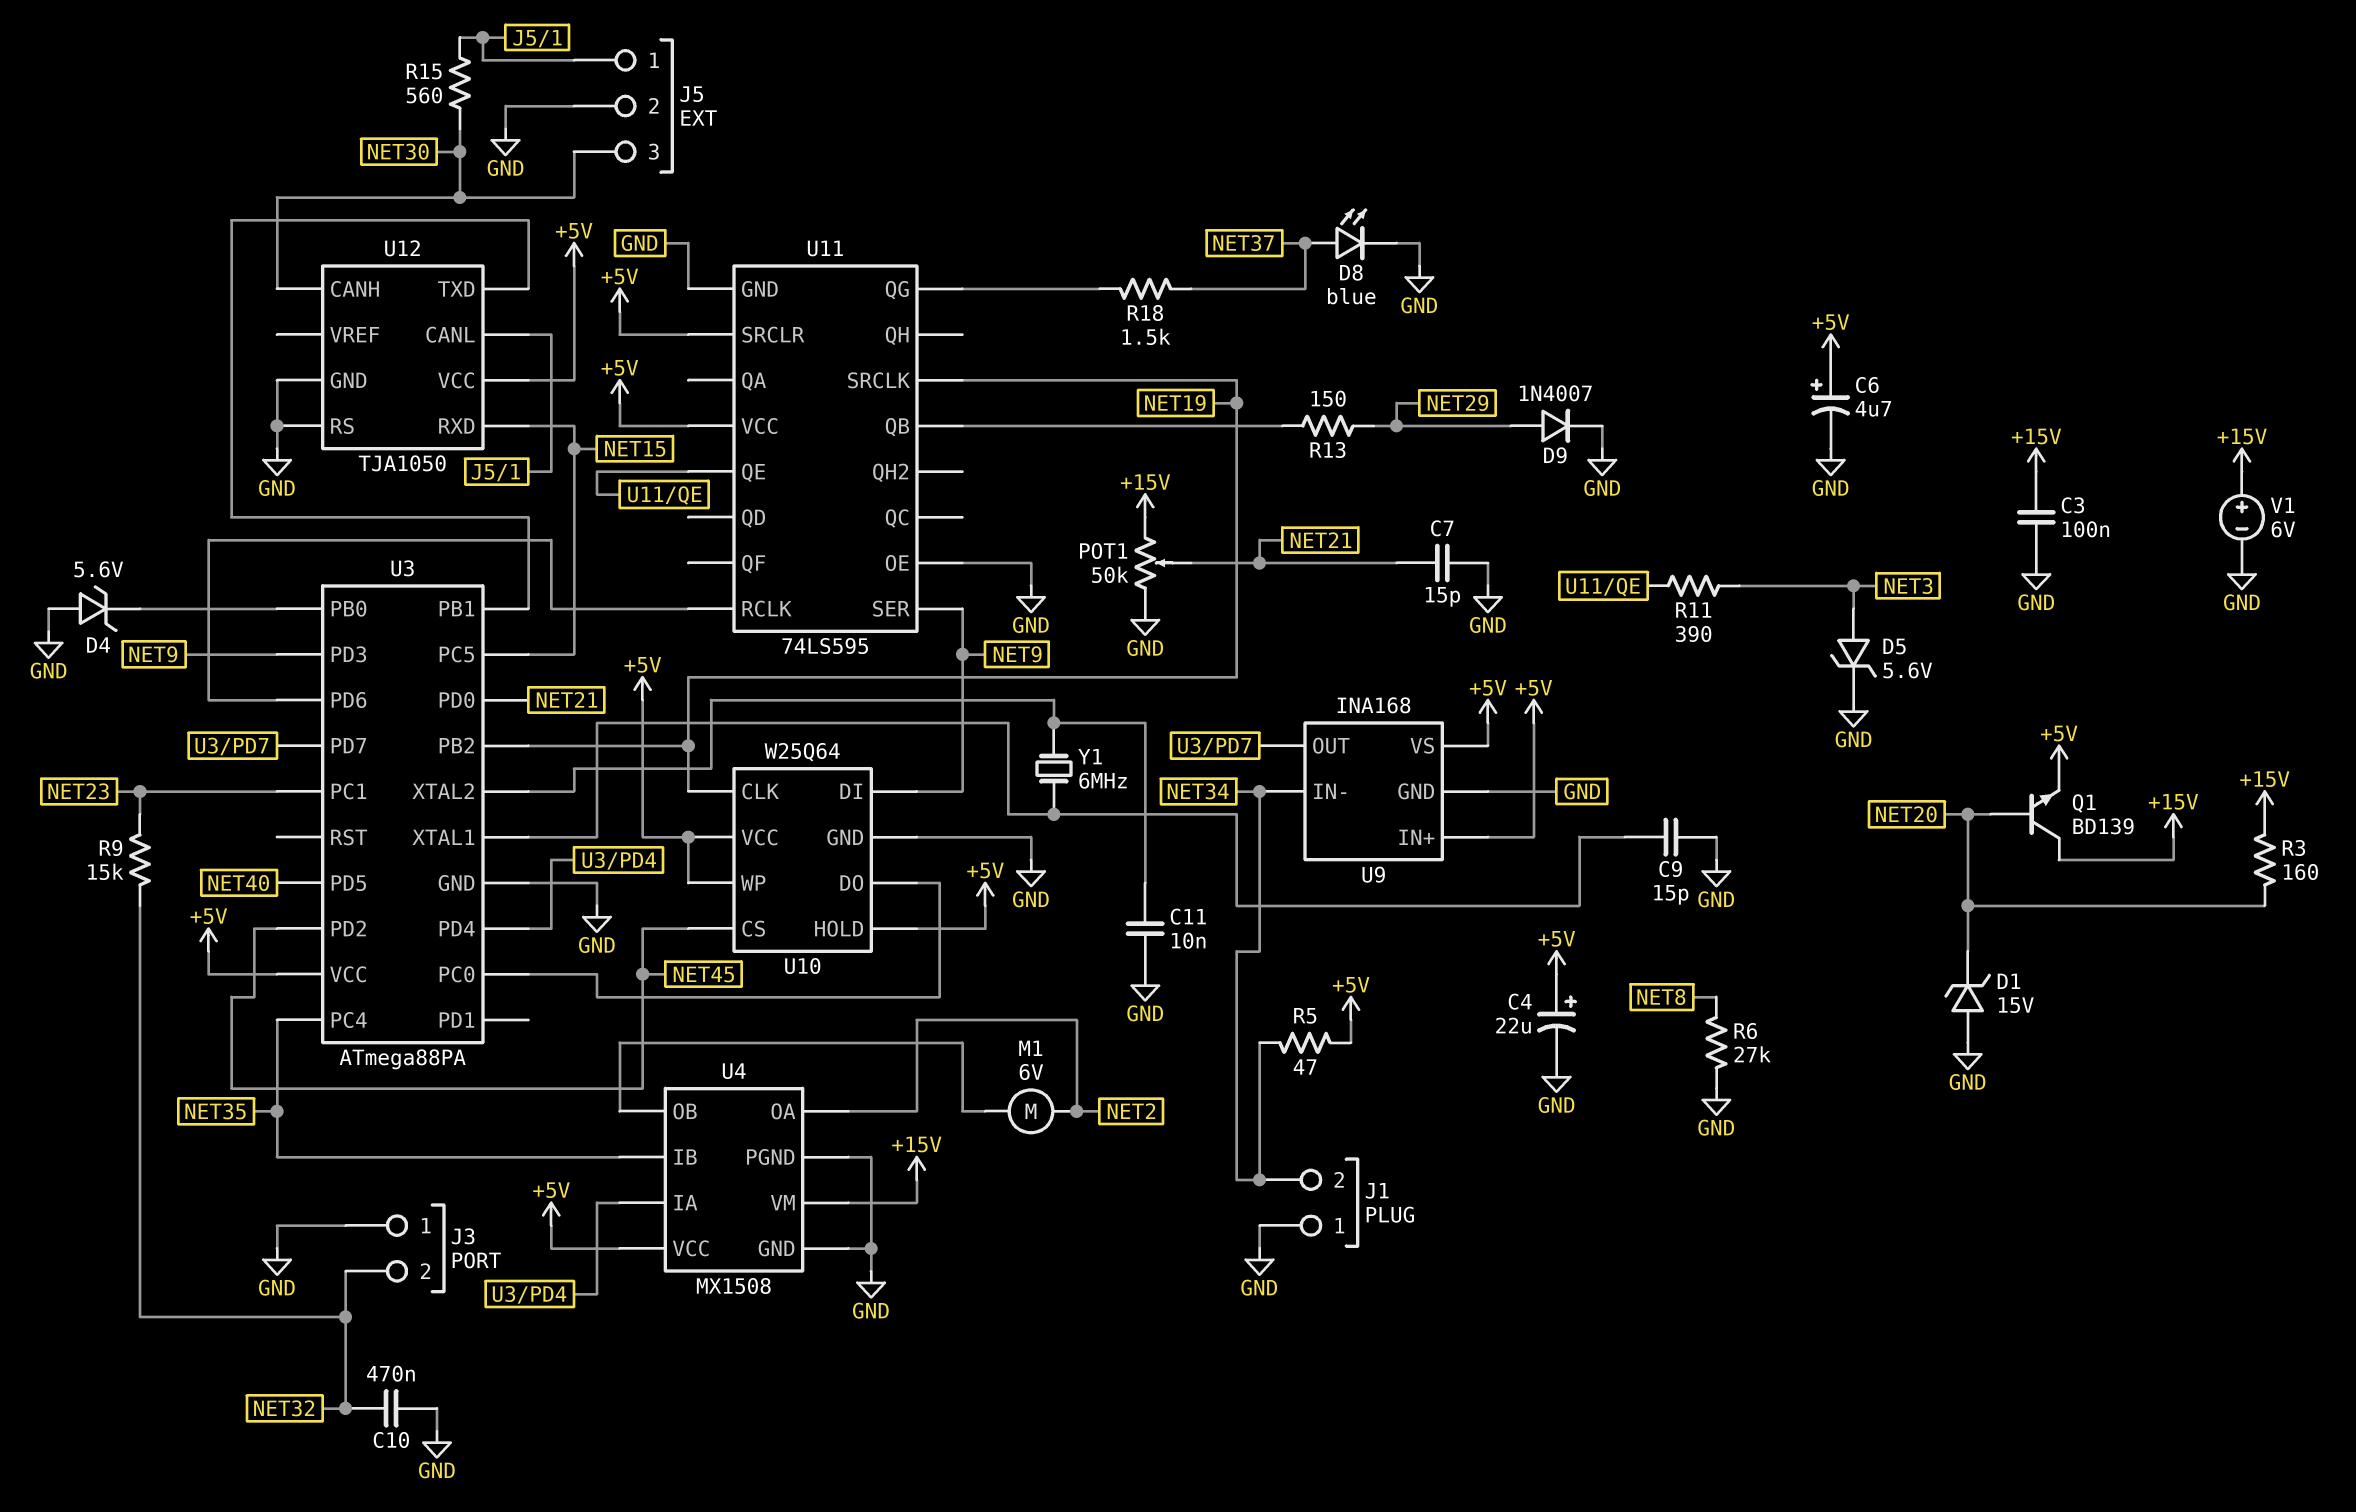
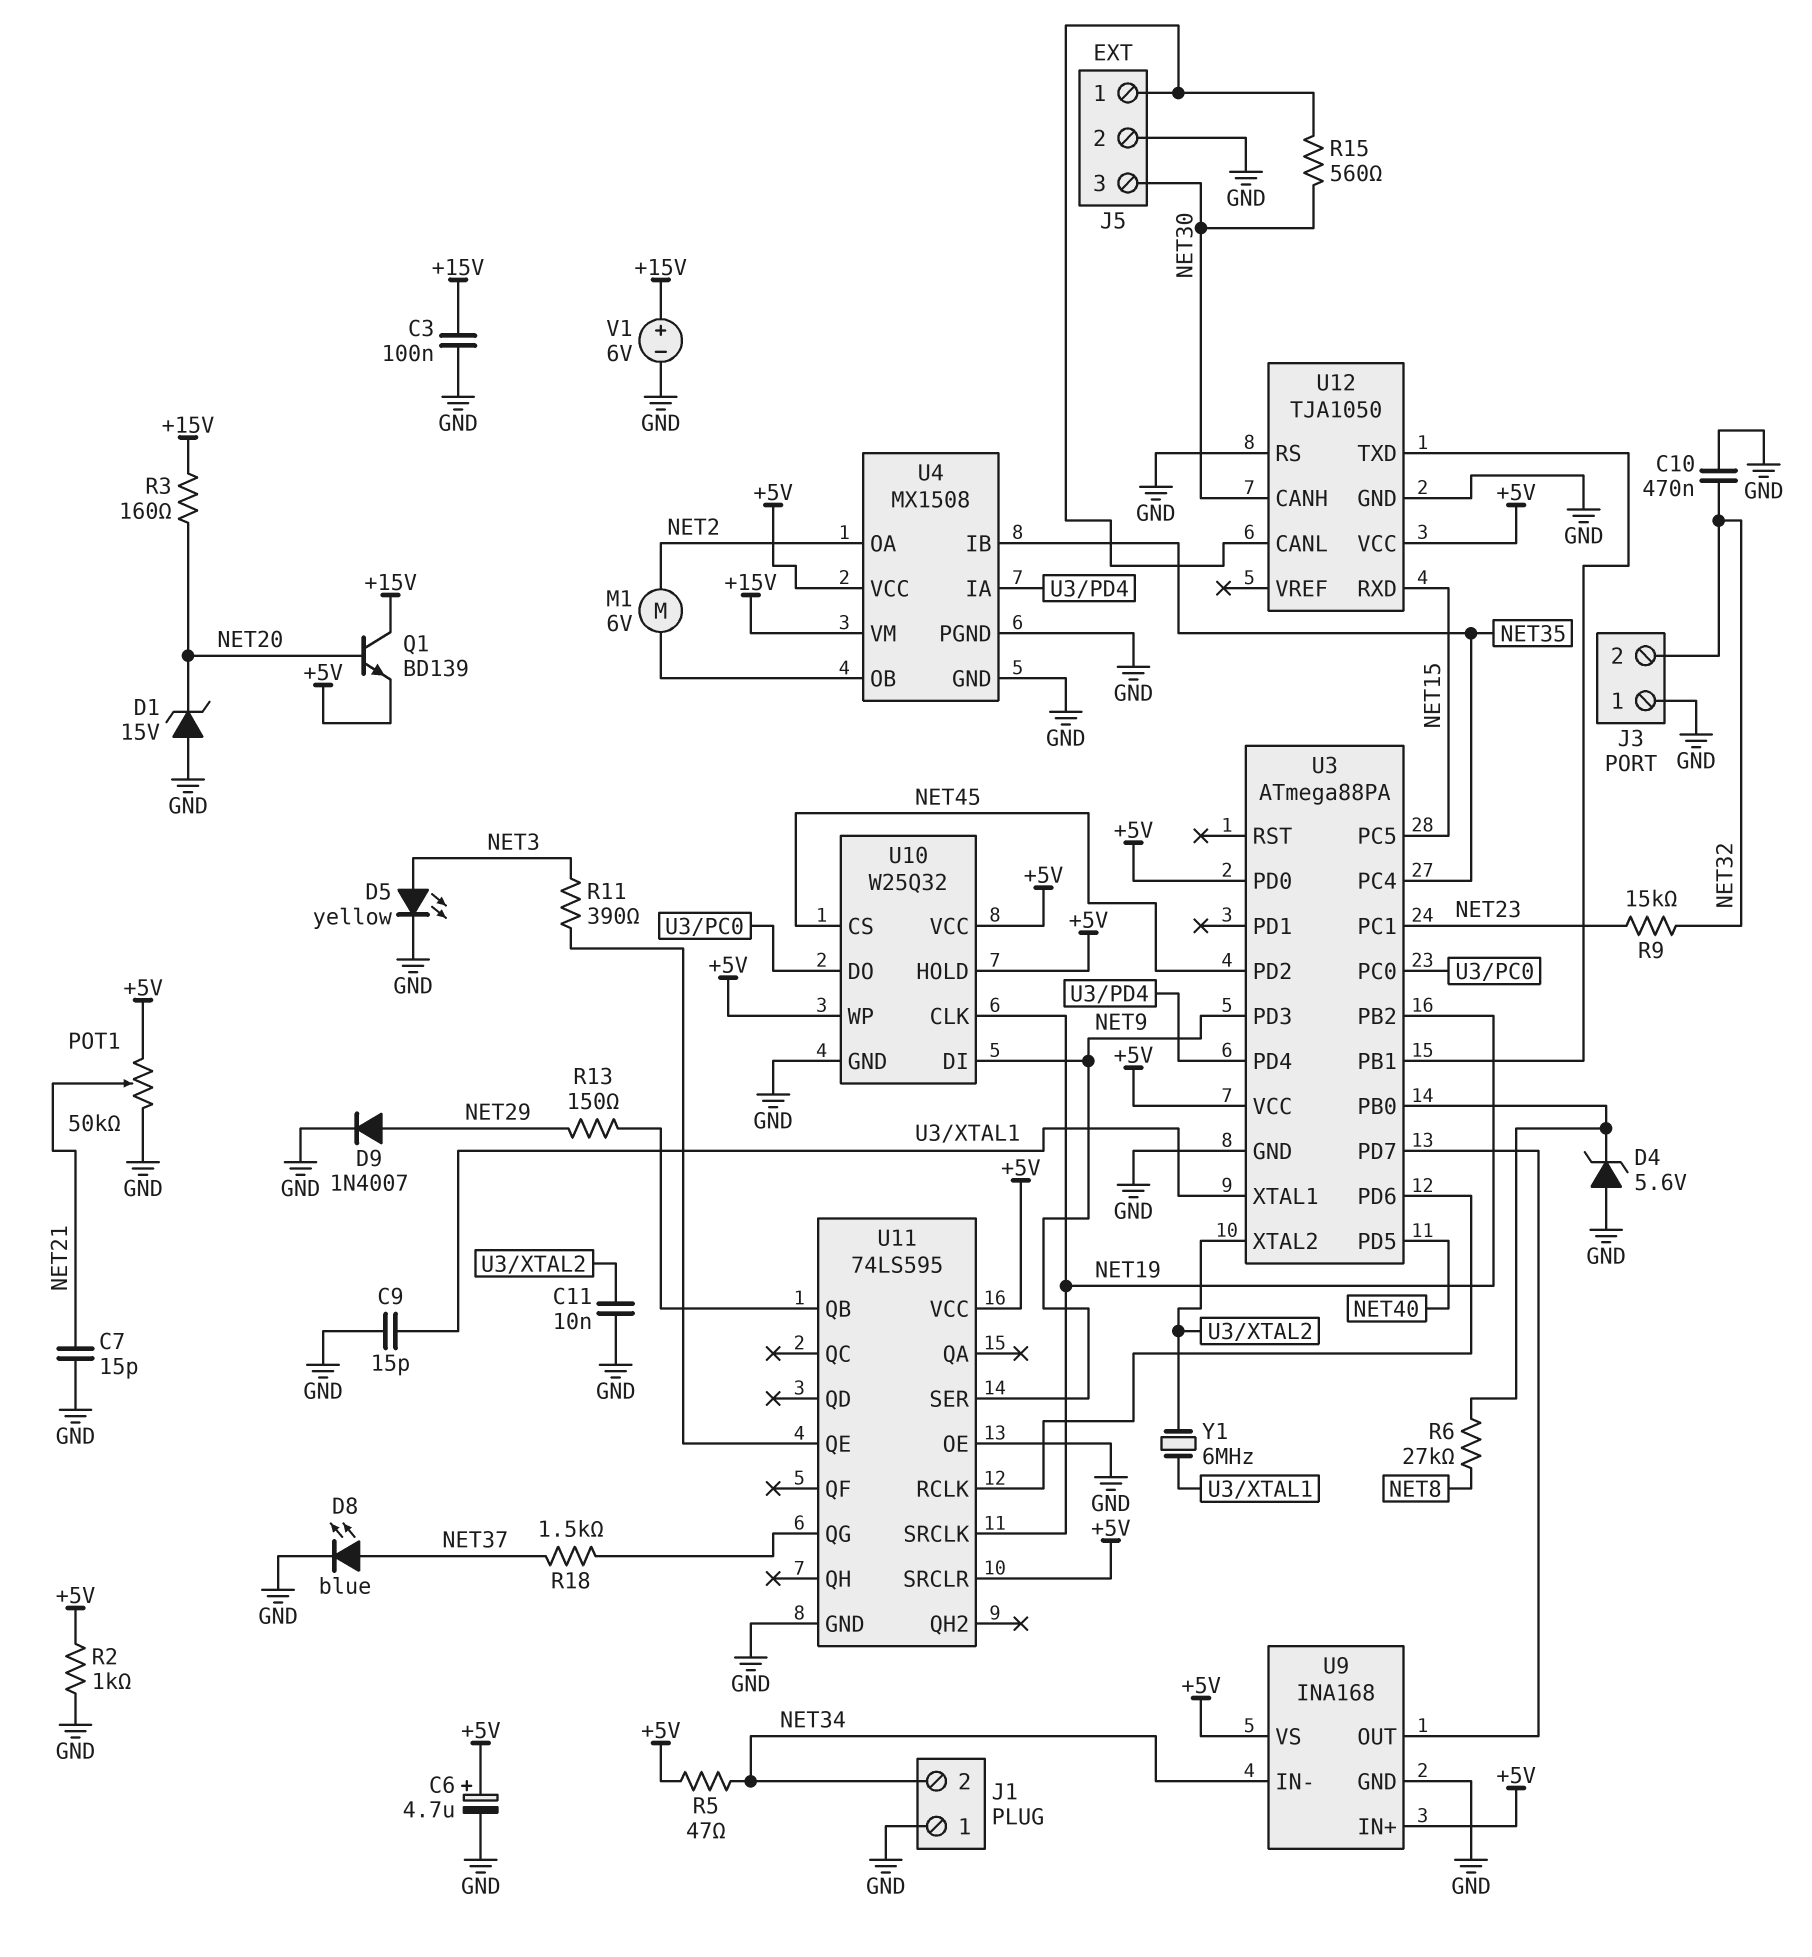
C4: 22uF (plus +5V, minus GND) -> none
D5: zener 5.6V (A NET3, K GND) -> LED yellow (A NET3, K GND)
POT1: 50k (+15V, GND, wiper NET21) -> 50k (+5V, GND, wiper NET21)
R2: none -> 1k (+5V, GND)
R6: 27k (GND, NET8) -> 27k (NET8, U3/PB0)
U3 pin PD0: NET21 -> +5V
U10: W25Q64 -> W25Q32

